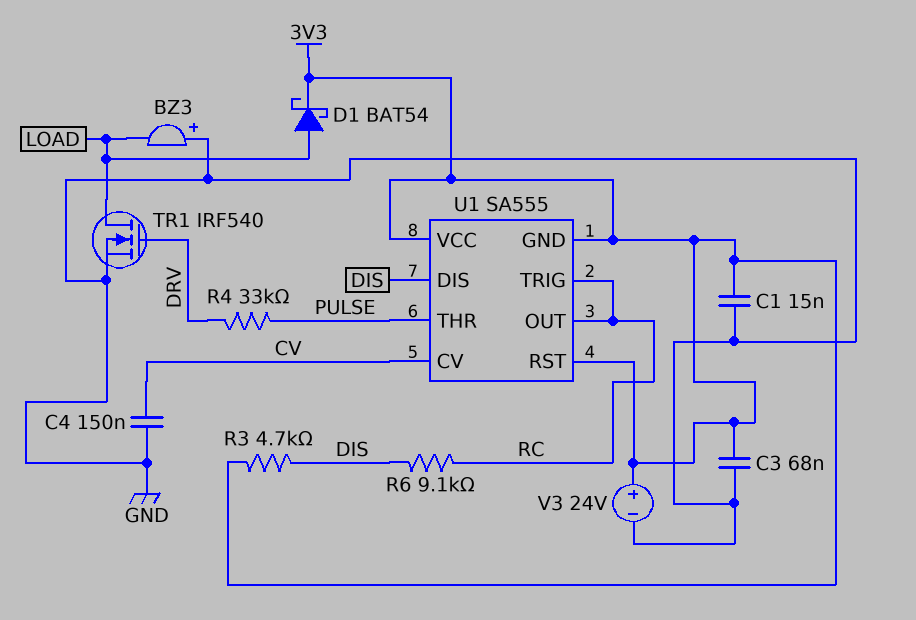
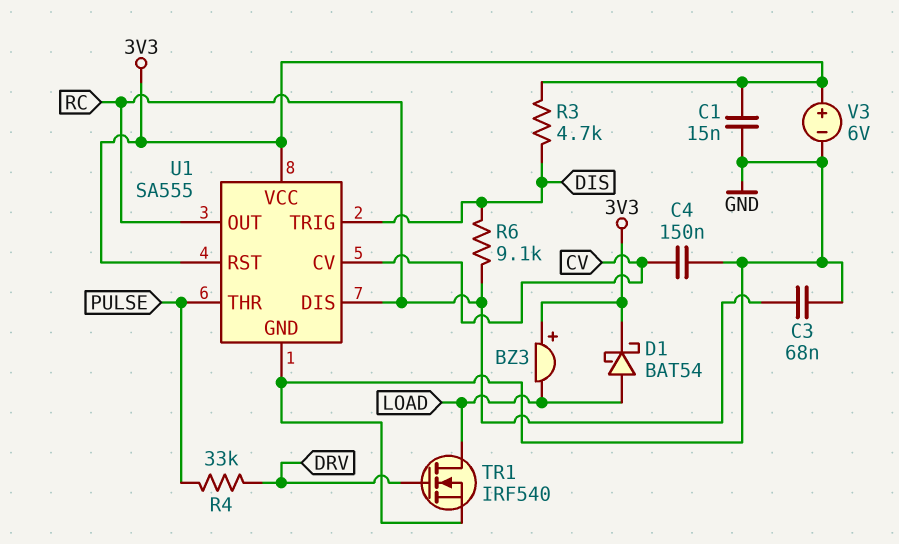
BZ3: buzzer (plus GND, minus LOAD) -> buzzer (plus 3V3, minus LOAD)
C3: 68nF (3V3, GND) -> 68nF (GND, RC)
U1 pin DIS: DIS -> RC
U1 pin GND: 3V3 -> GND
U1 pin TRIG: RC -> DIS
V3: 24V (plus 3V3, minus GND) -> 6V (plus 3V3, minus GND)

